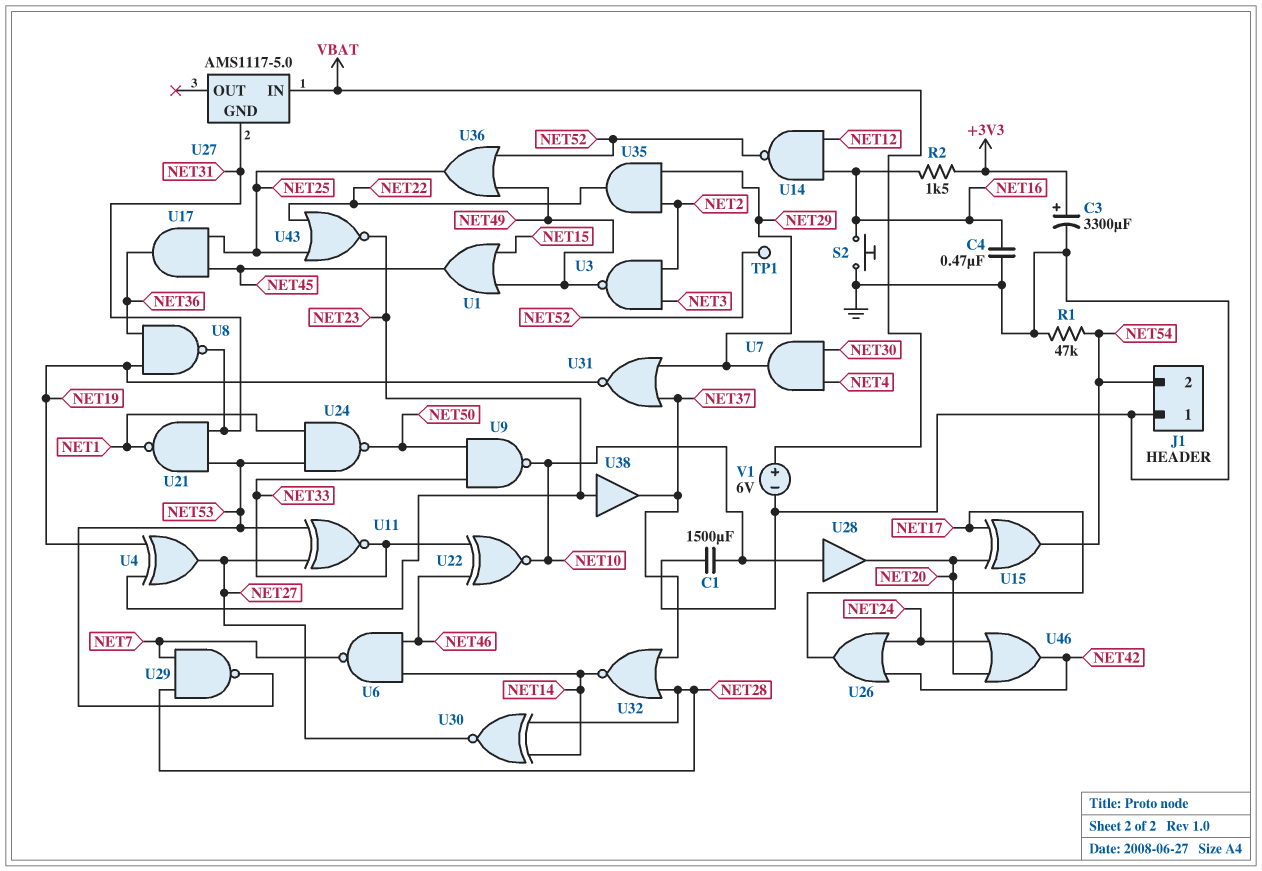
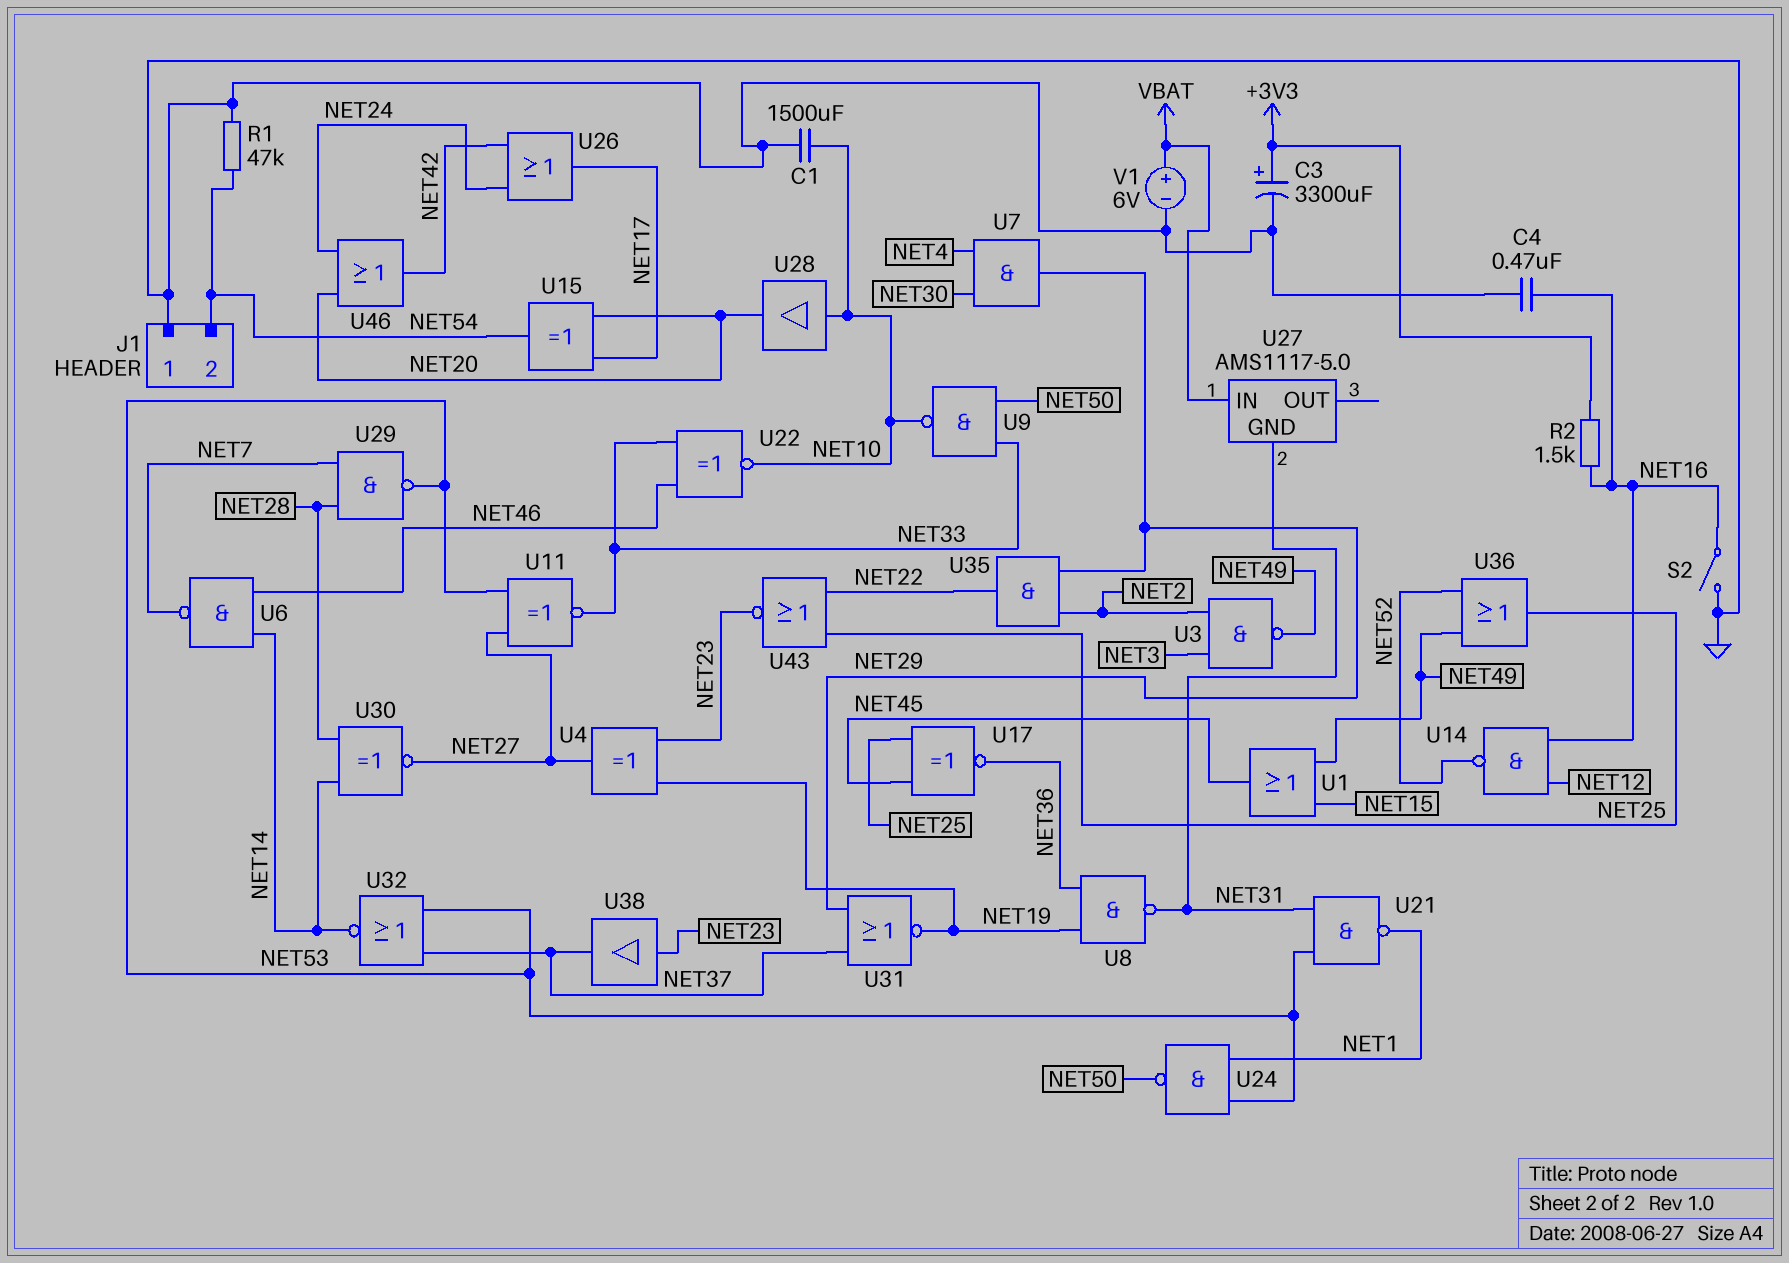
S2: button (GND, NET16) -> switch (GND, NET16)
TP1: test point (NET52) -> none
U17: AND (in NET25, in NET45, out NET36) -> XNOR (in NET25, in NET45, out NET36)
U32: NOR (in NET28, in NET37, out NET14) -> NOR (in NET37, in NET53, out NET14)

